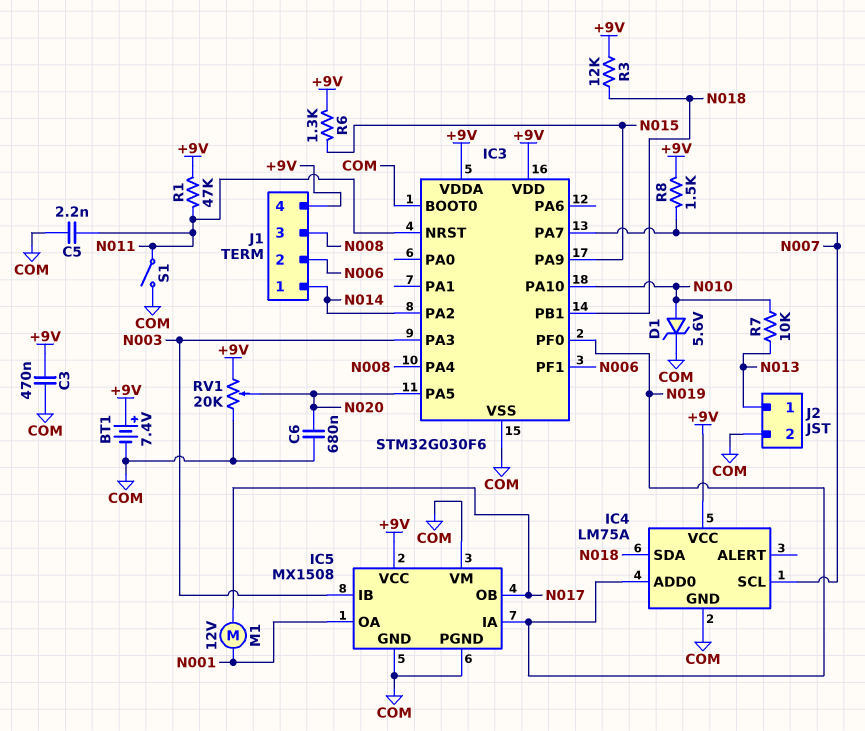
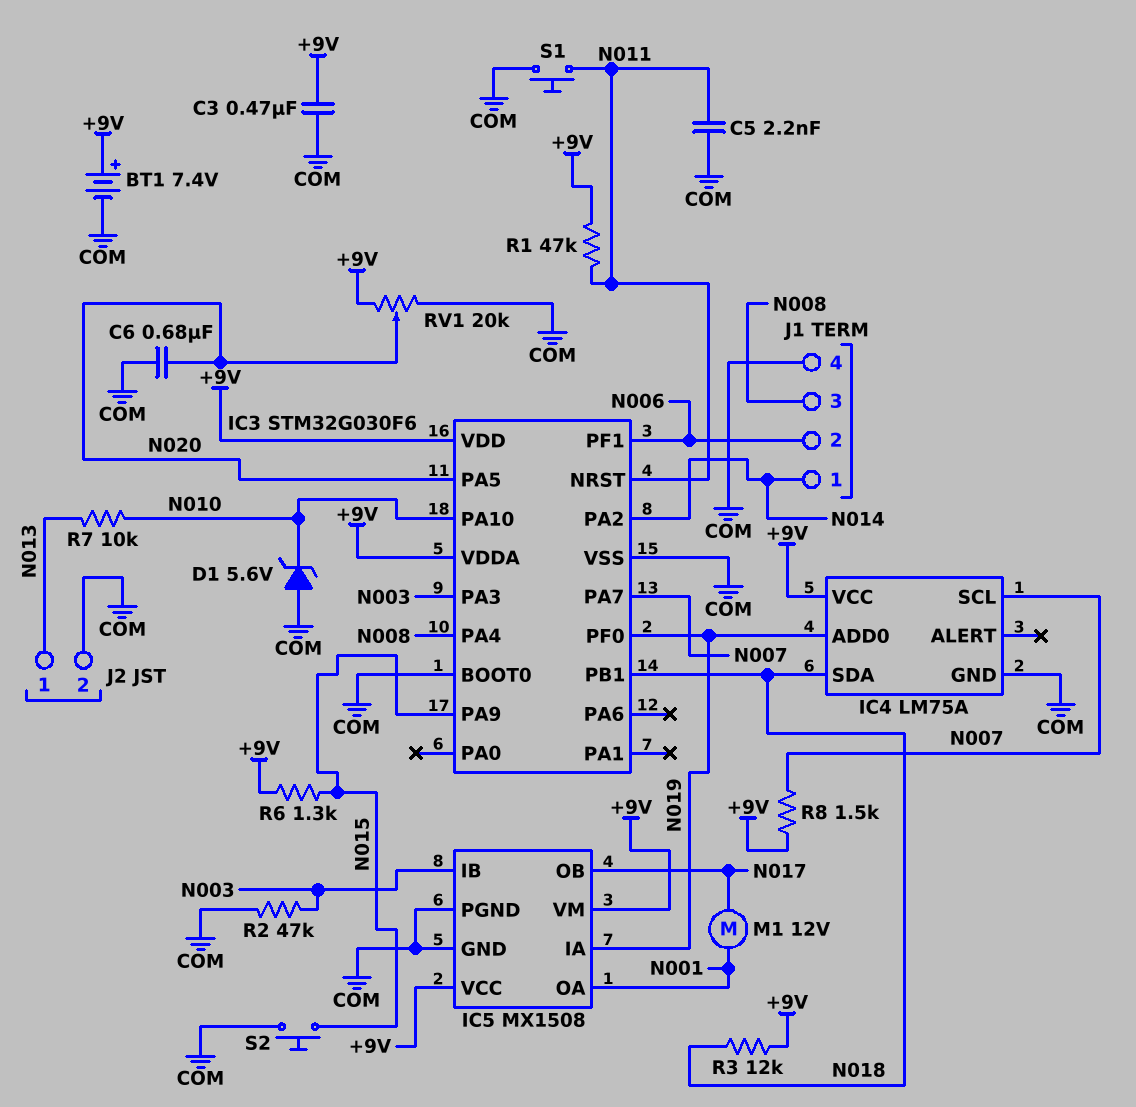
D1: zener 5.6V (A N010, K COM) -> zener 5.6V (A COM, K N010)
IC5 pin VM: COM -> +9V
J1 pin 4: +9V -> COM
R2: none -> 47k (COM, N003)
S1: switch (COM, N011) -> button (COM, N011)
S2: none -> button (COM, N015)

